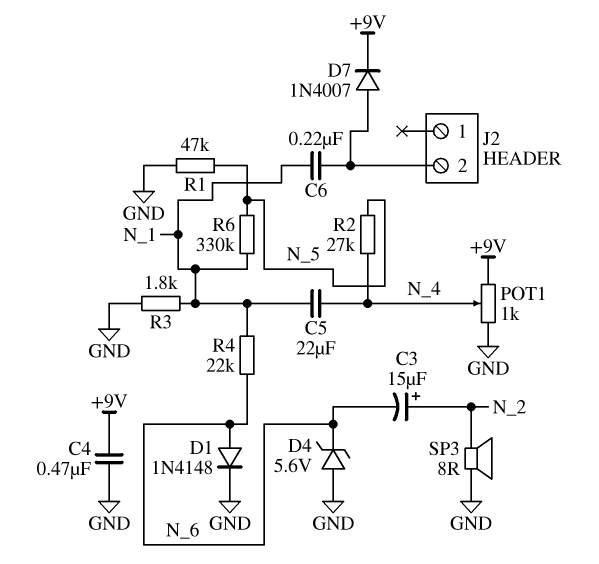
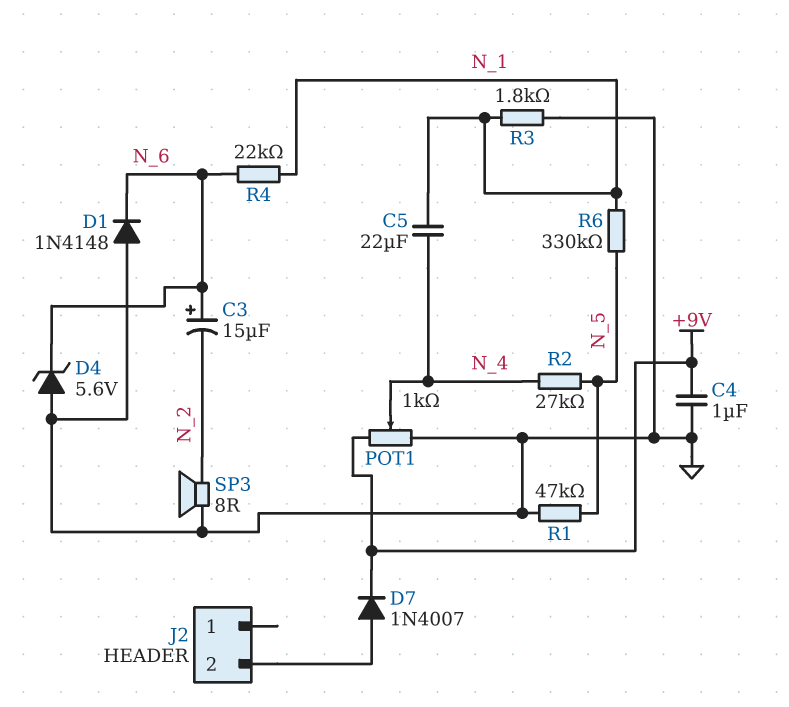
C3: 15uF (plus N_2, minus N_6) -> 15uF (plus N_6, minus N_2)
C4: 470nF (+9V, GND) -> 1uF (+9V, GND)
C6: 220nF (J2/2, N_1) -> none
D1: diode 1N4148 (A N_6, K GND) -> diode 1N4148 (A GND, K N_6)

